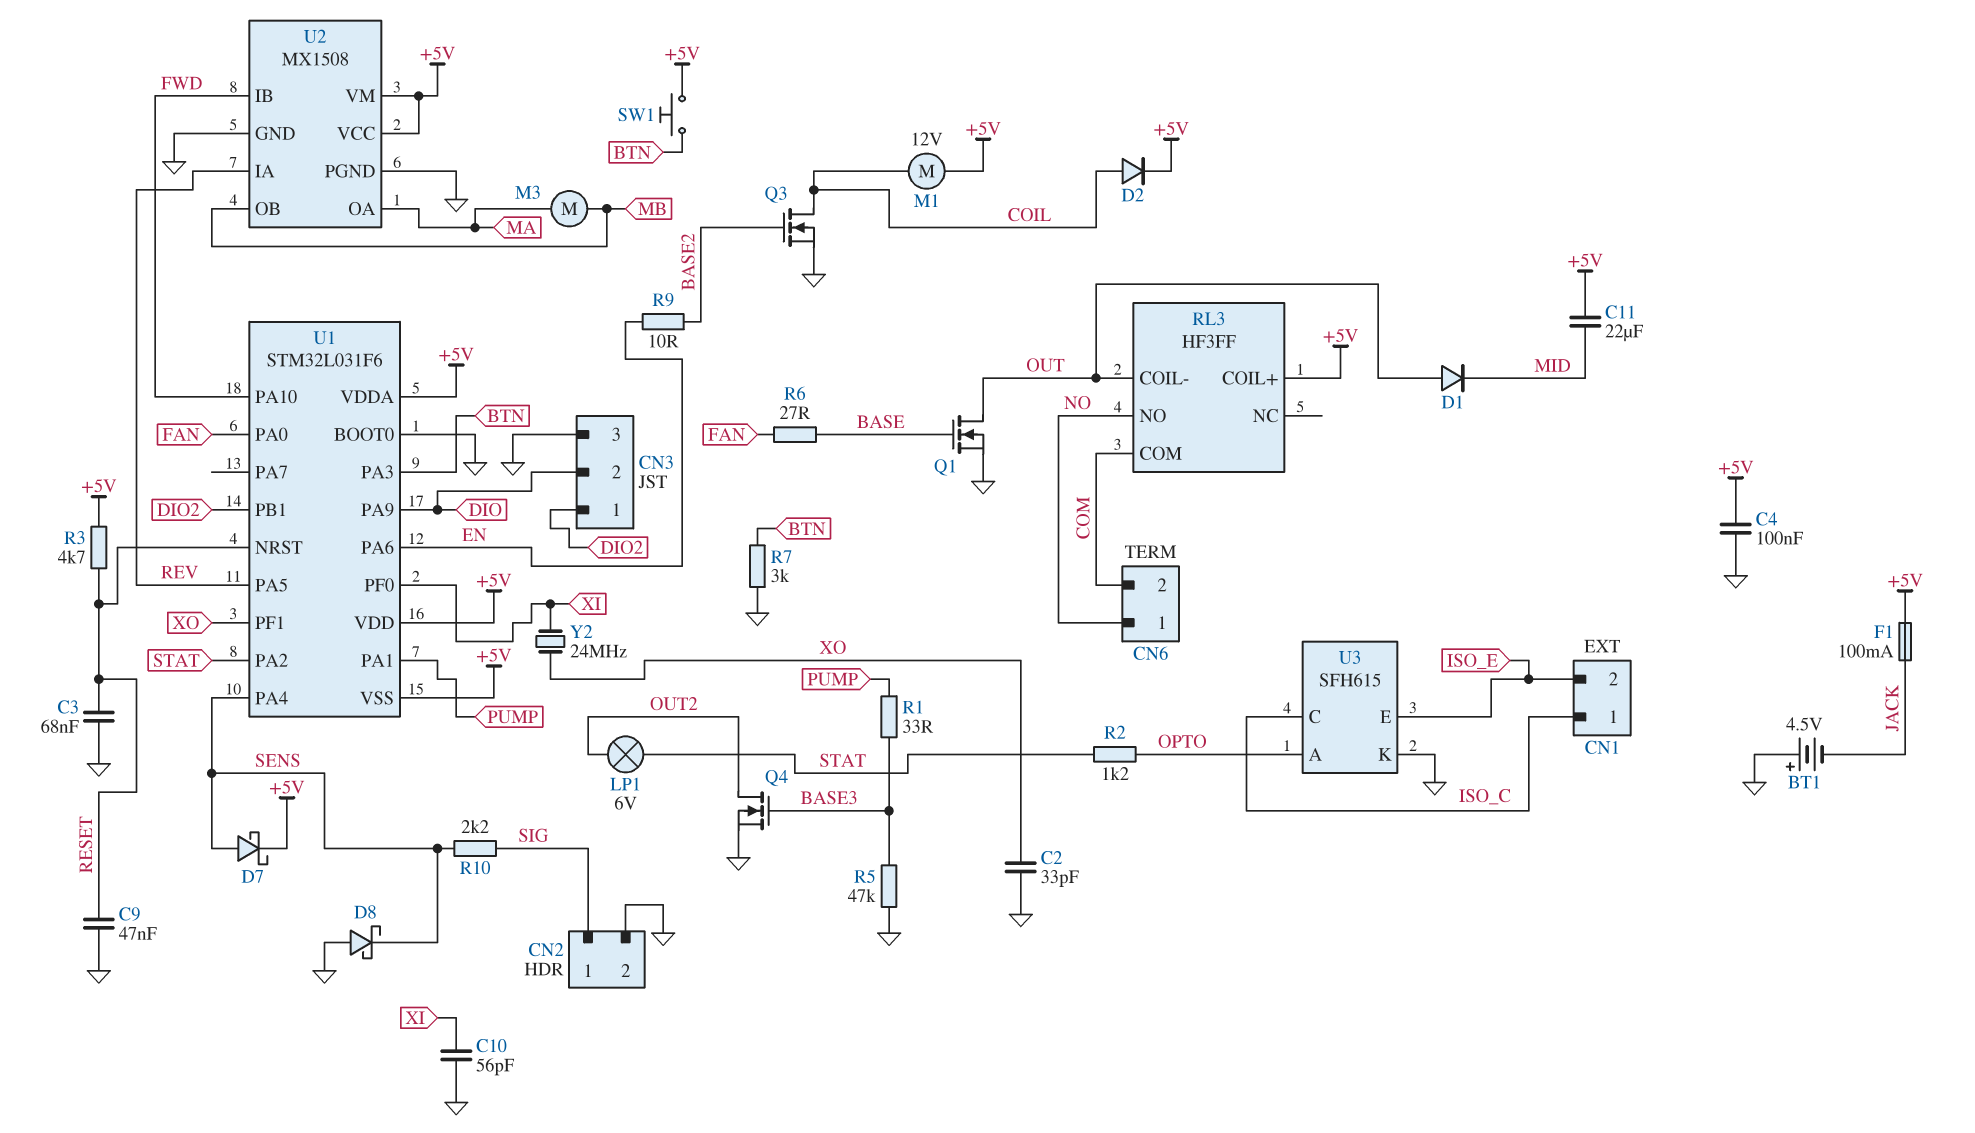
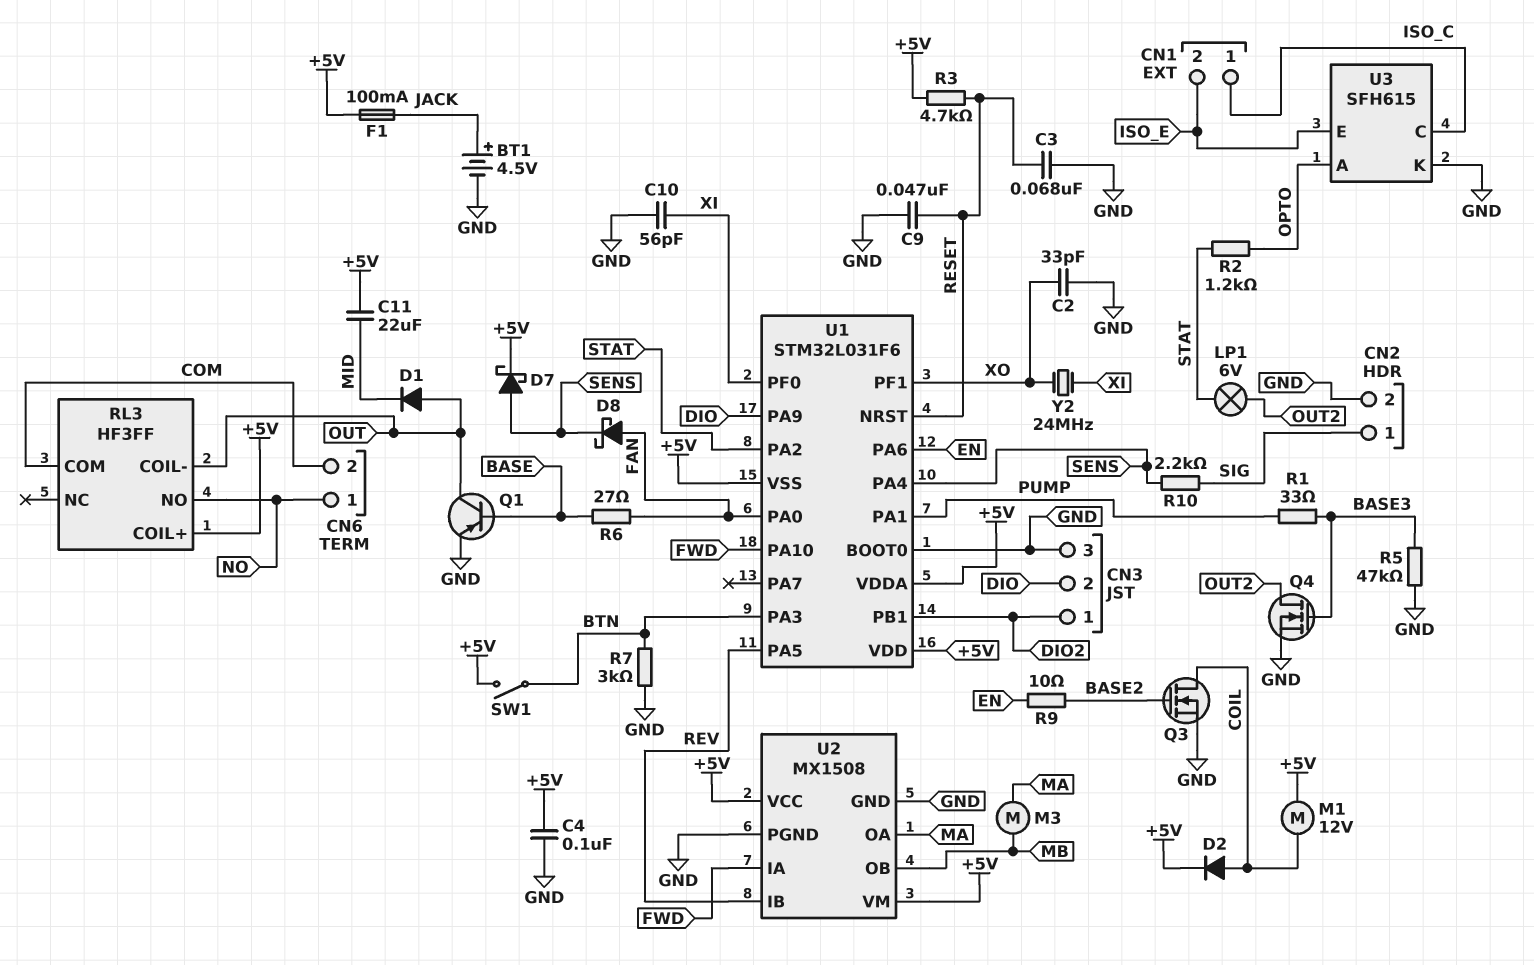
BT1: 4.5V (plus GND, minus JACK) -> 4.5V (plus JACK, minus GND)
D8: schottky (A GND, K SENS) -> schottky (A FAN, K SENS)
Q1: NMOS (G BASE, D OUT, S GND) -> PNP (B BASE, C OUT, E GND)
SW1: button (+5V, BTN) -> switch (+5V, BTN)
U2 pin IA: REV -> FWD
U2 pin IB: FWD -> REV

